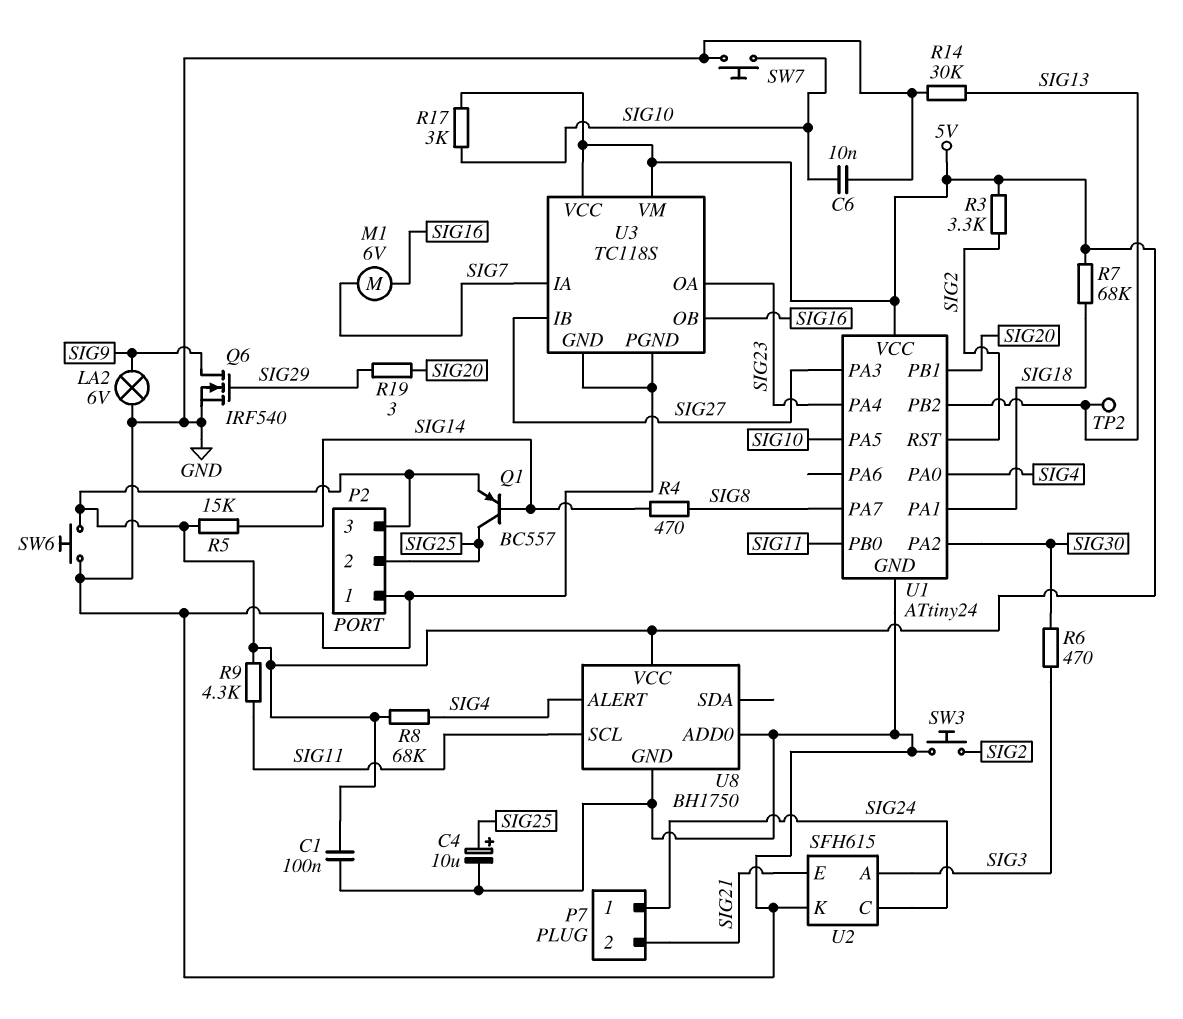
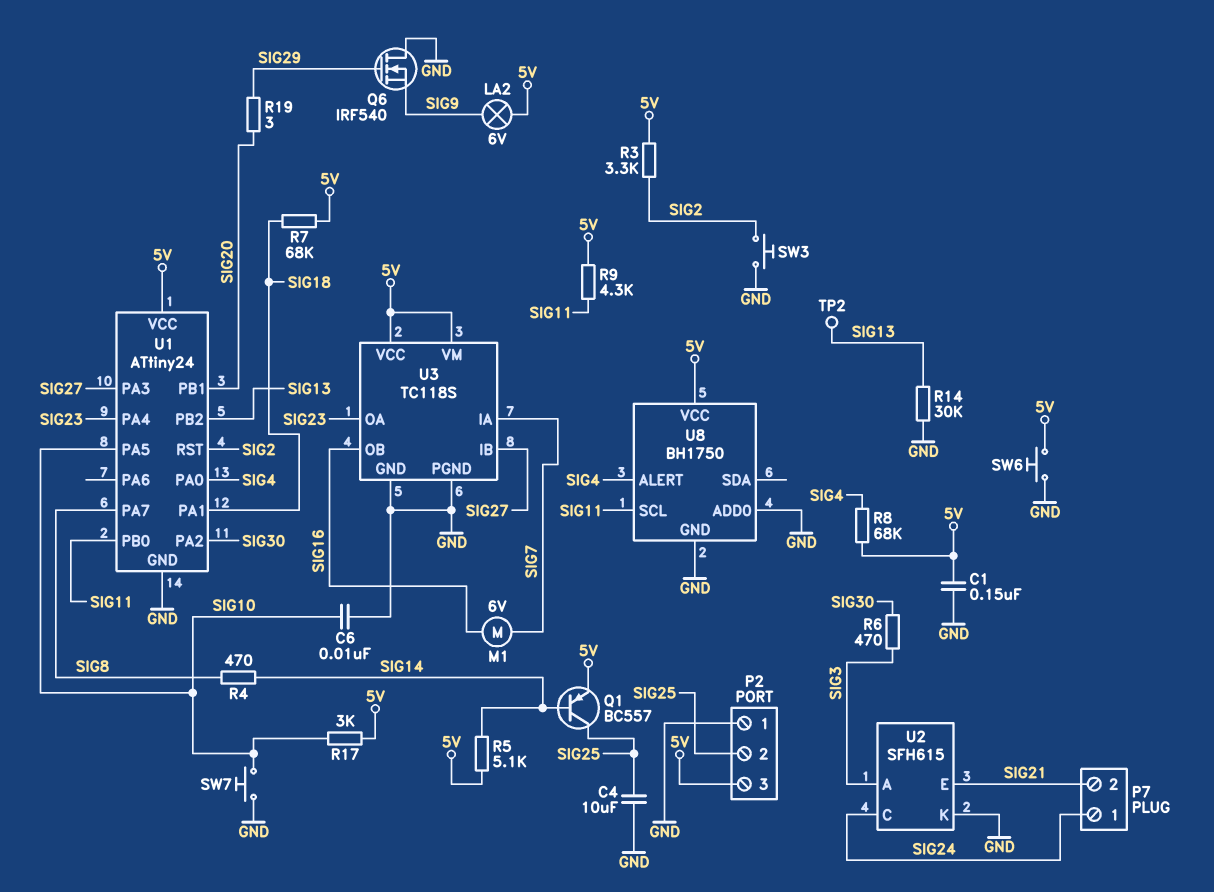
C1: 100nF (5V, GND) -> 150nF (5V, GND)
C4: 10uF (plus SIG25, minus GND) -> 10uF (GND, SIG25)
LA2: lamp 6V (GND, SIG9) -> lamp 6V (5V, SIG9)
Q6: NMOS IRF540 (G SIG29, D SIG9, S GND) -> NMOS IRF540 (G SIG29, D GND, S SIG9)
R5: 15k (5V, SIG14) -> 5.1k (5V, SIG14)

